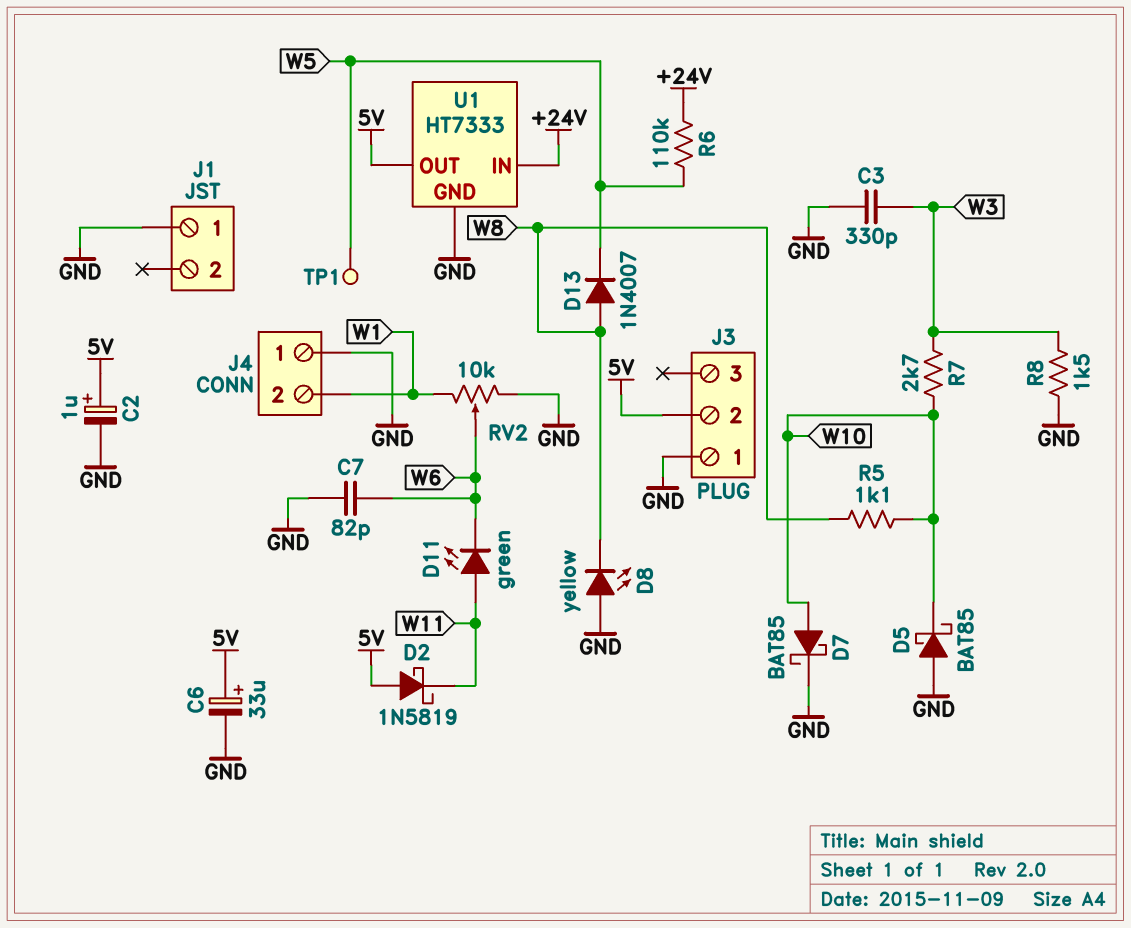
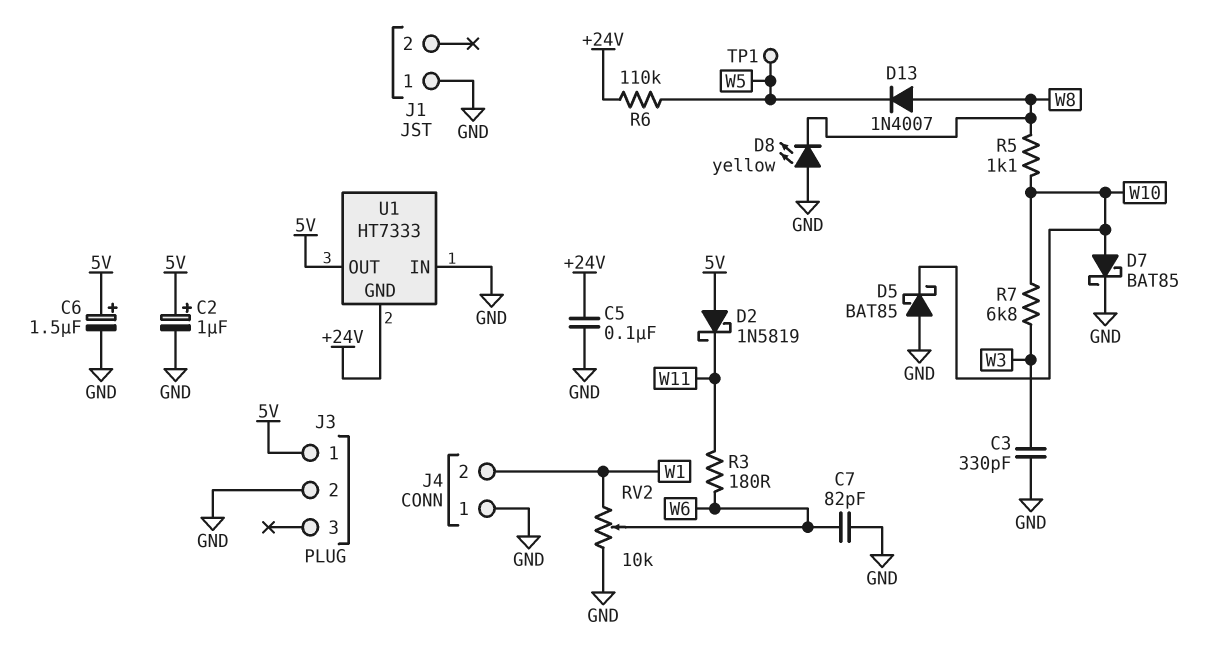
C5: none -> 100nF (+24V, GND)
C6: 33uF (plus 5V, minus GND) -> 1.5uF (plus 5V, minus GND)
D11: LED green (A W11, K W6) -> none
J3 pin 1: GND -> 5V
J3 pin 2: 5V -> GND
R3: none -> 180 (W6, W11)
R7: 2.7k (W3, W10) -> 6.8k (W3, W10)
R8: 1.5k (GND, W3) -> none
U1 pin GND: GND -> +24V
U1 pin IN: +24V -> GND

